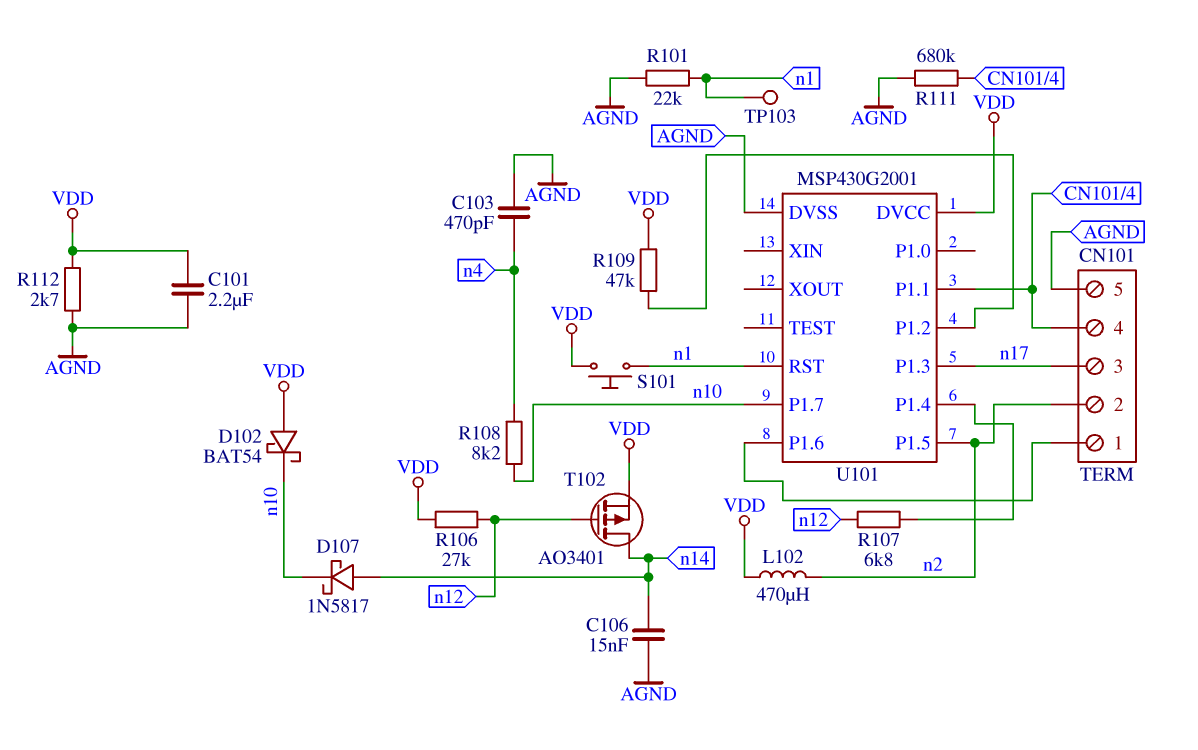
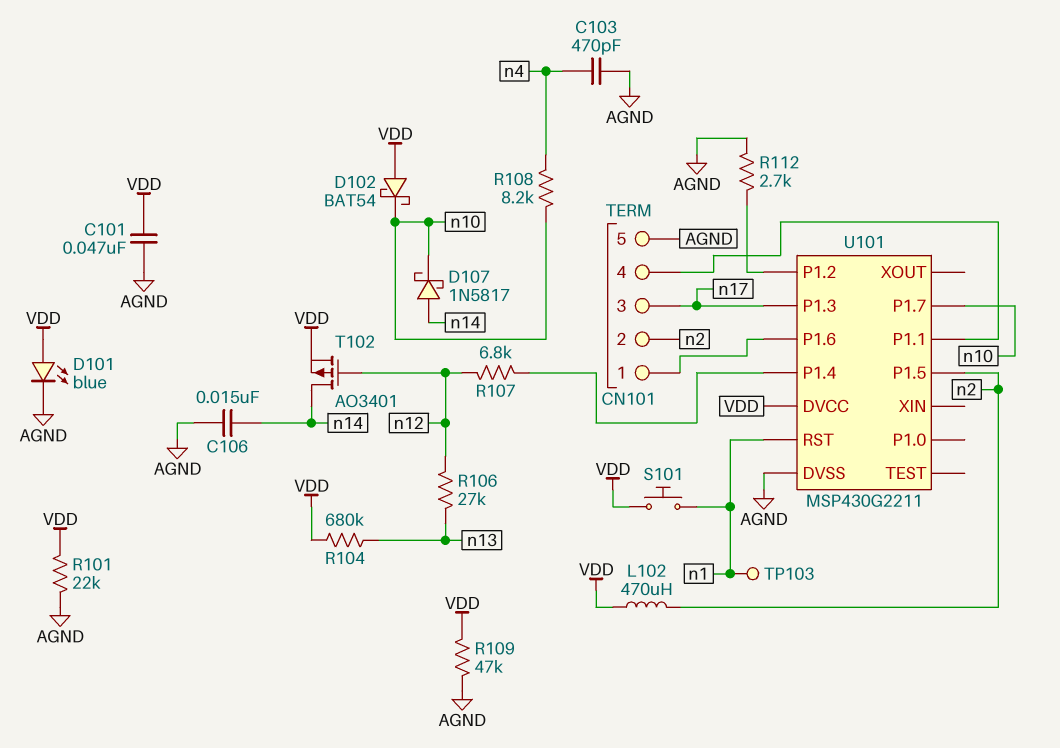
C101: 2.2uF (AGND, VDD) -> 47nF (AGND, VDD)
D101: none -> LED blue (A VDD, K AGND)
R101: 22k (AGND, n1) -> 22k (AGND, VDD)
R104: none -> 680k (VDD, n13)
R106: 27k (VDD, n12) -> 27k (n12, n13)
R109: 47k (U101/P1.2, VDD) -> 47k (AGND, VDD)
R111: 680k (AGND, CN101/4) -> none
R112: 2.7k (AGND, VDD) -> 2.7k (AGND, U101/P1.2)
U101: MSP430G2001 -> MSP430G2211

